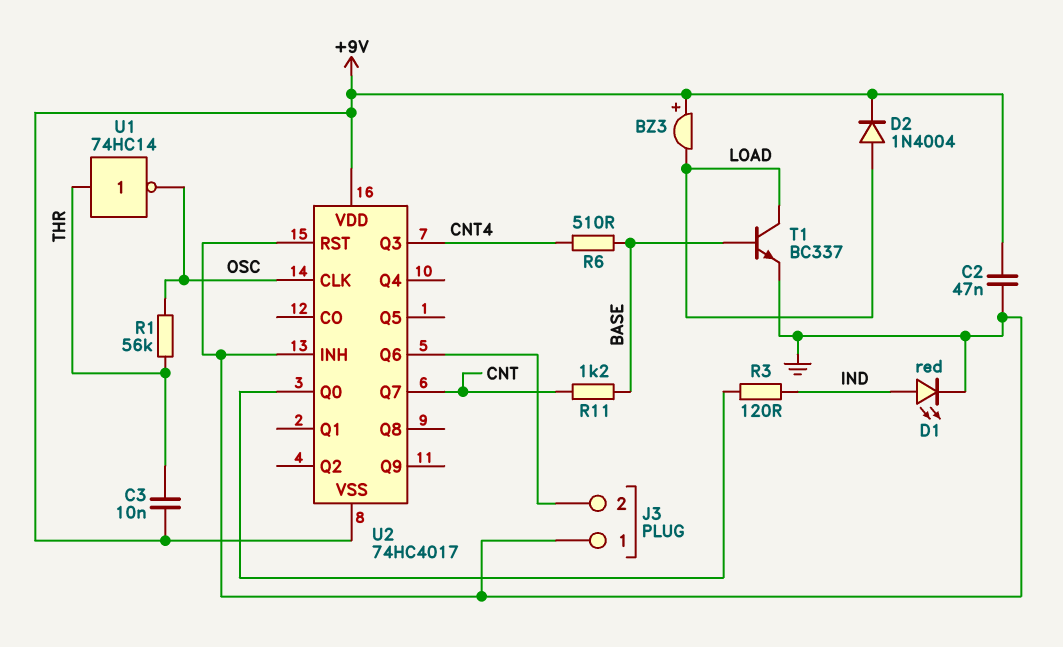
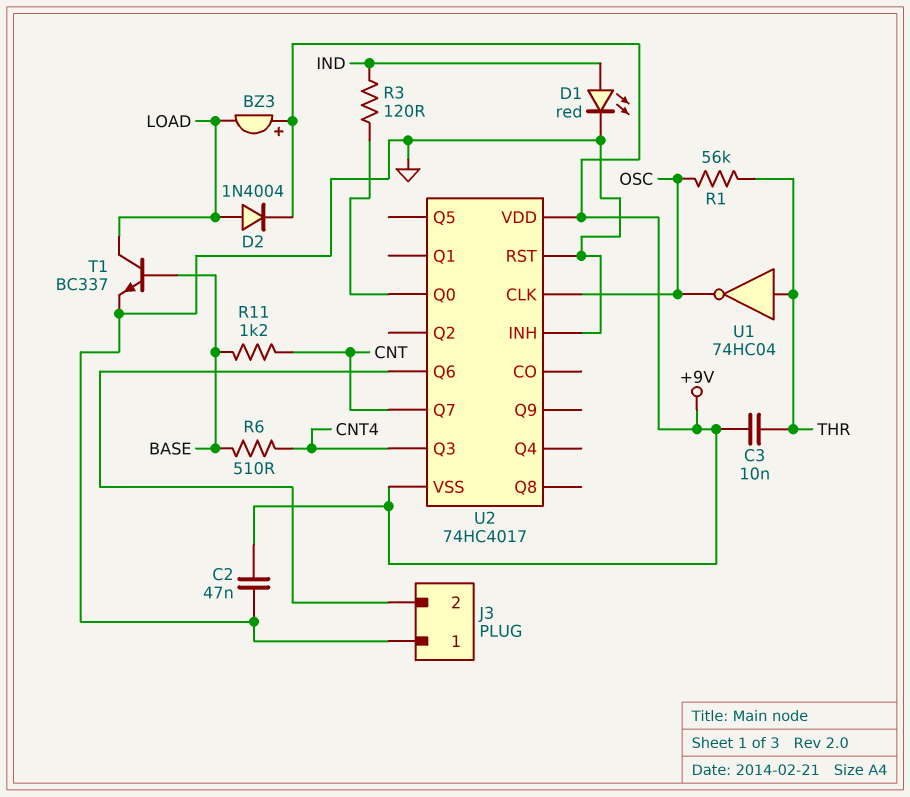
U1: NOT 74HC14 (in THR, out OSC) -> NOT 74HC04 (in THR, out OSC)

